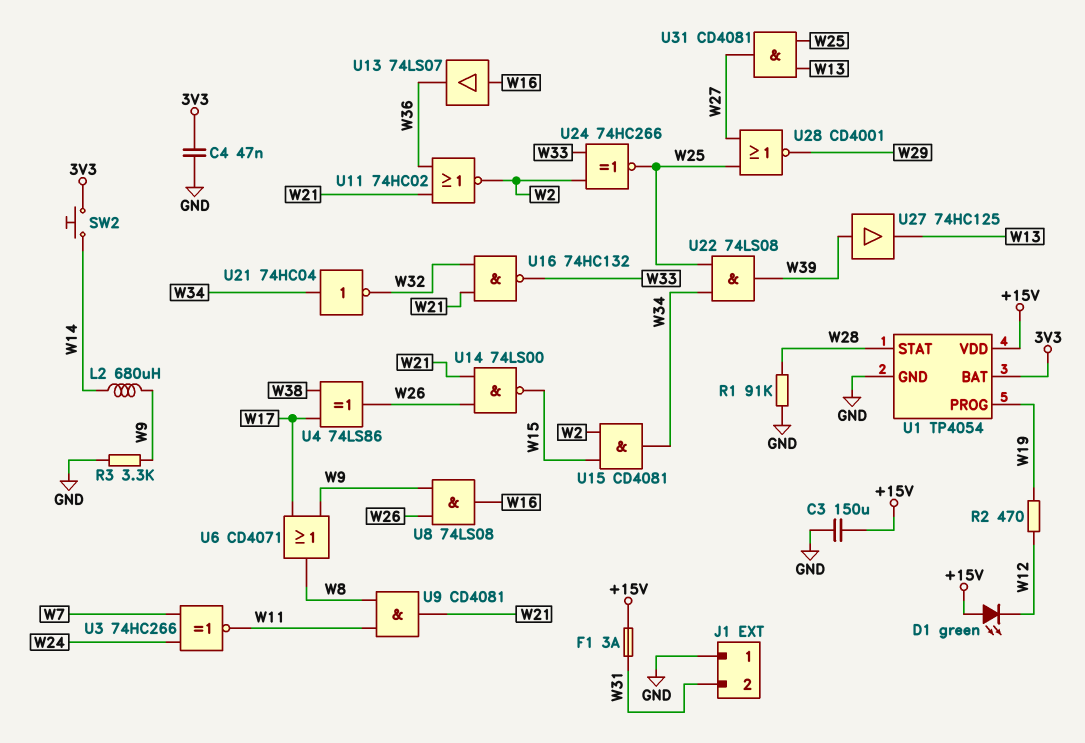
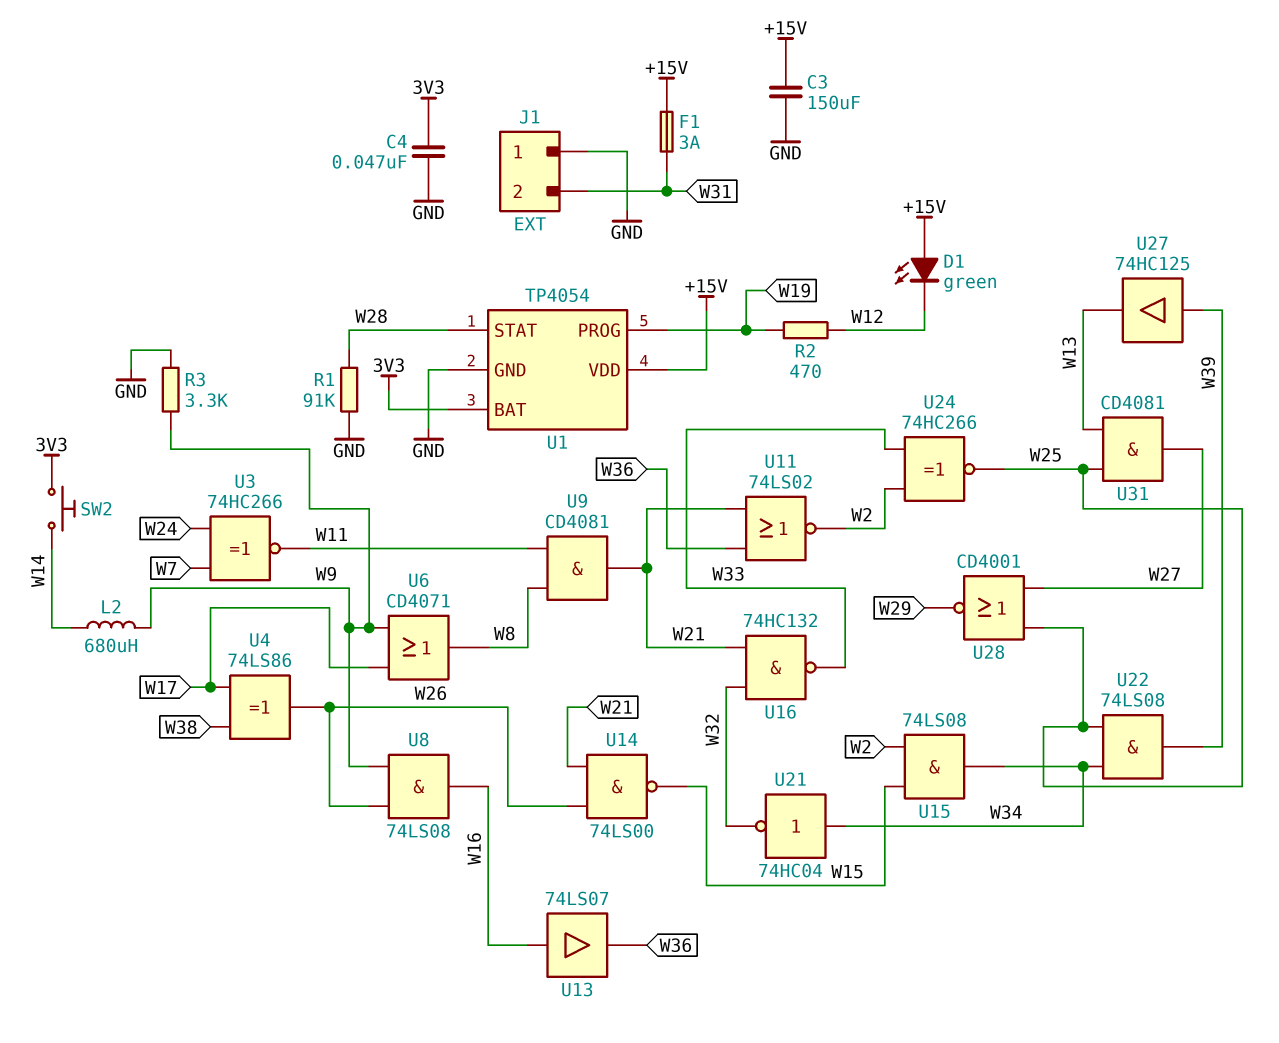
U11: NOR 74HC02 (in W21, in W36, out W2) -> NOR 74LS02 (in W21, in W36, out W2)
U15: AND CD4081 (in W2, in W15, out W34) -> AND 74LS08 (in W2, in W15, out W34)

